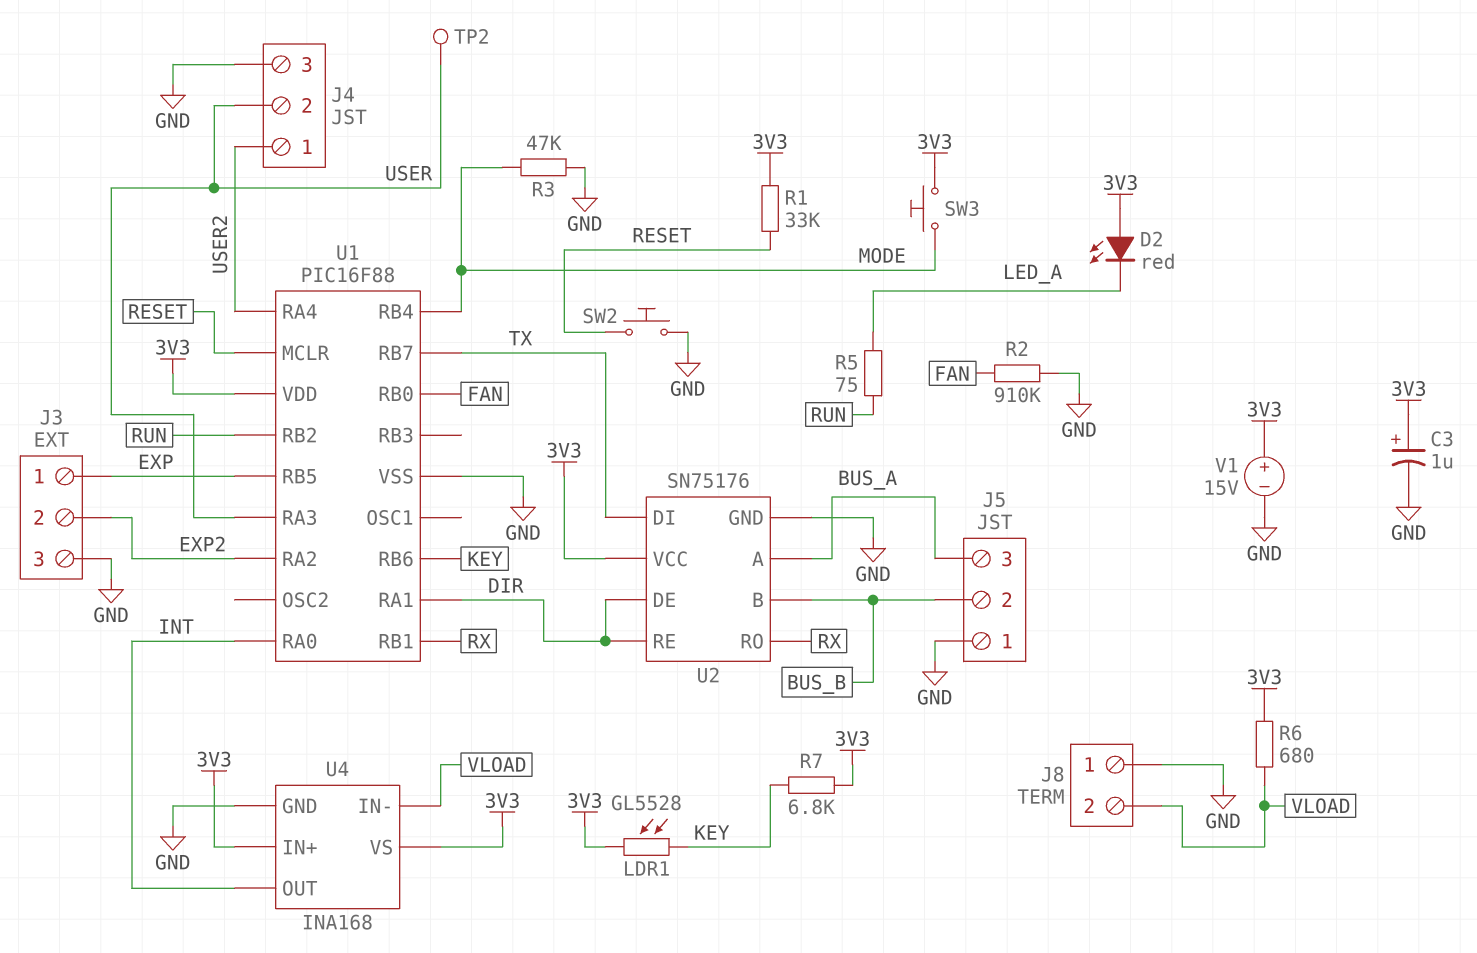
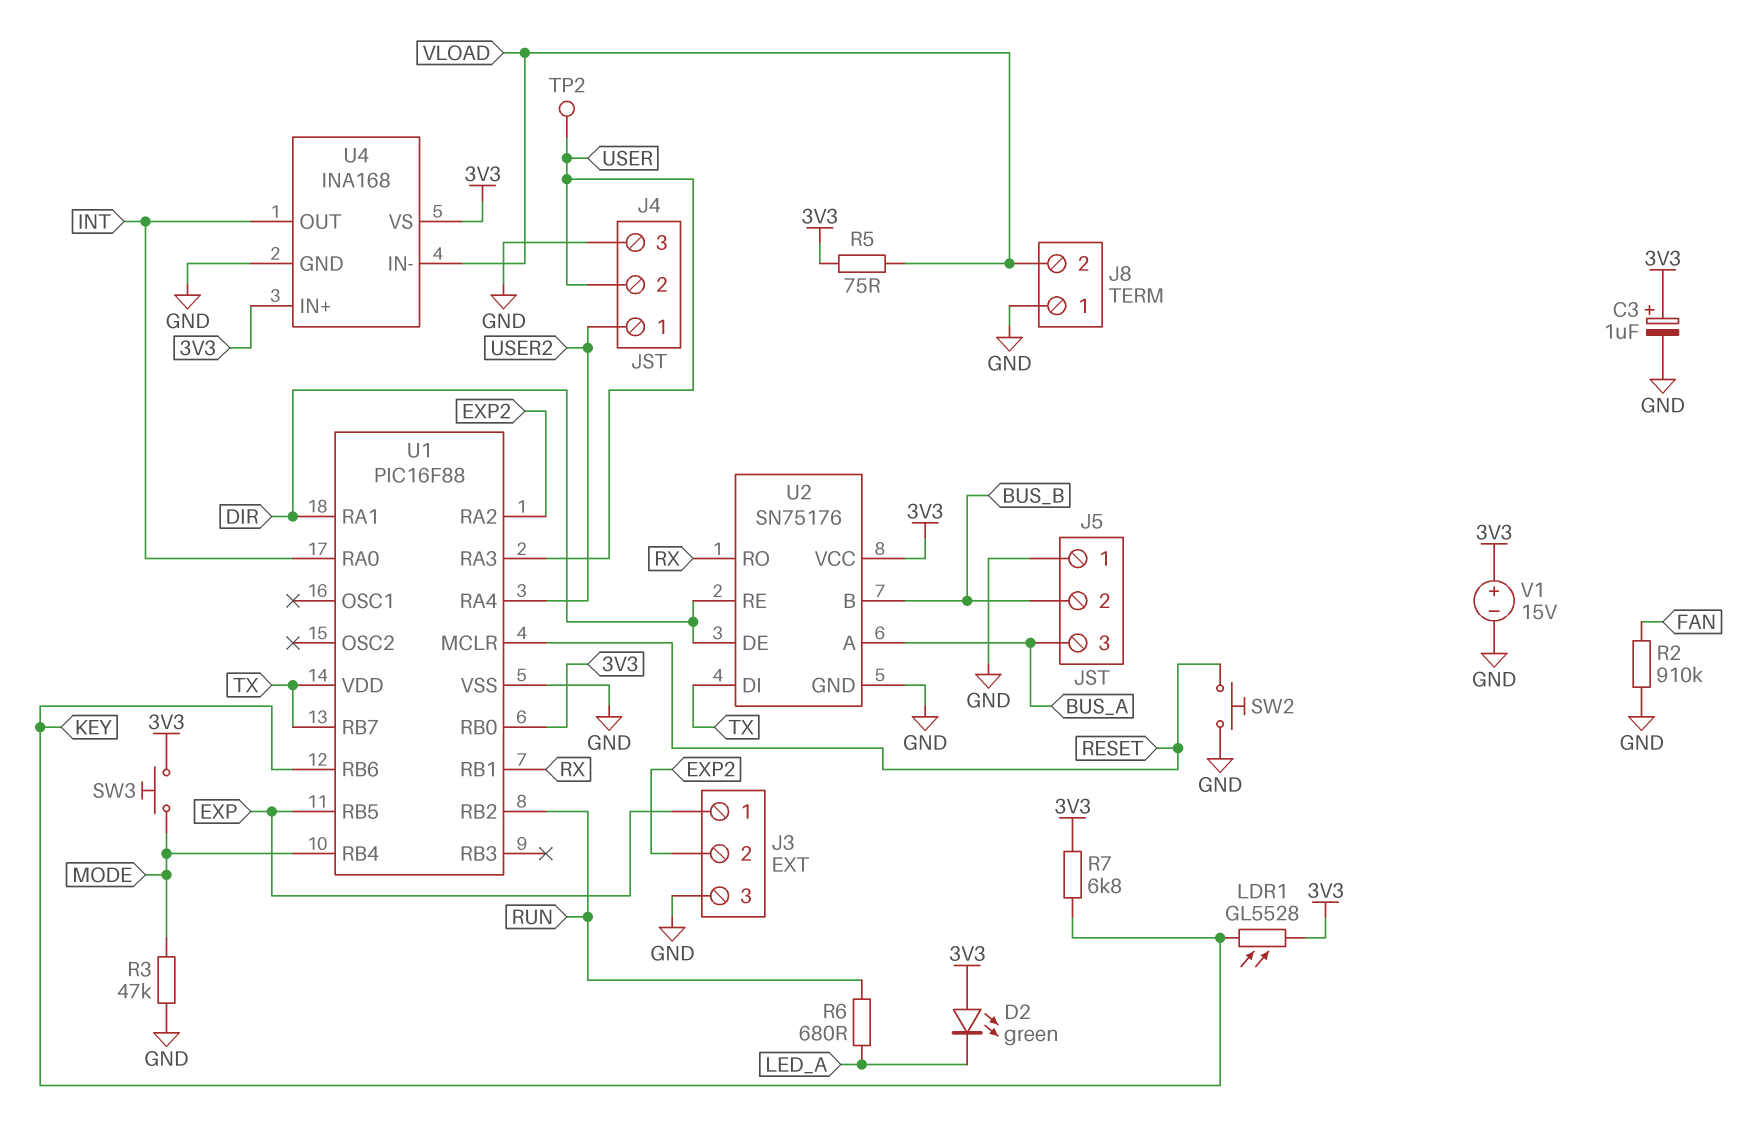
D2: LED red (A 3V3, K LED_A) -> LED green (A 3V3, K LED_A)
R1: 33k (3V3, RESET) -> none
R5: 75 (LED_A, RUN) -> 75 (3V3, VLOAD)
R6: 680 (3V3, VLOAD) -> 680 (LED_A, RUN)
U1 pin RB0: FAN -> 3V3
U1 pin VDD: 3V3 -> TX

